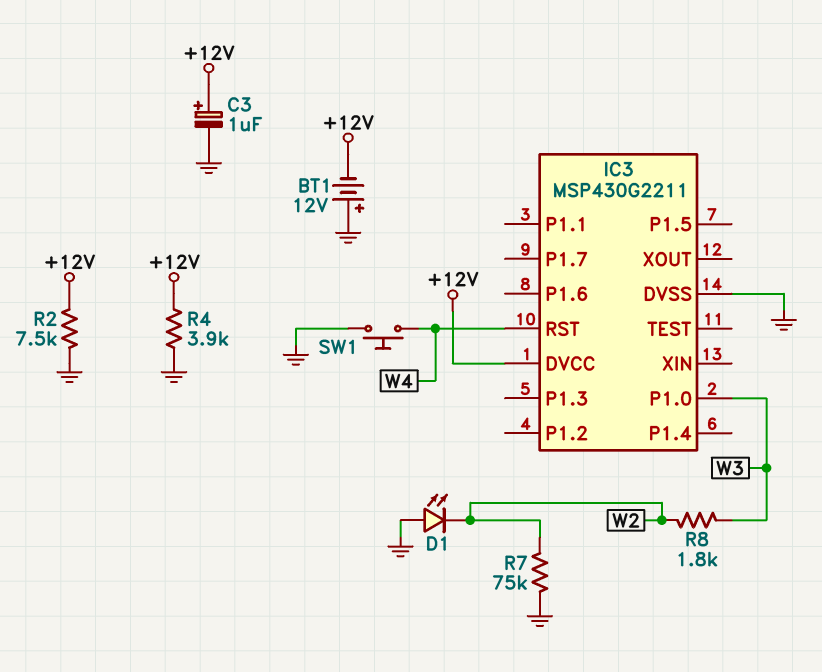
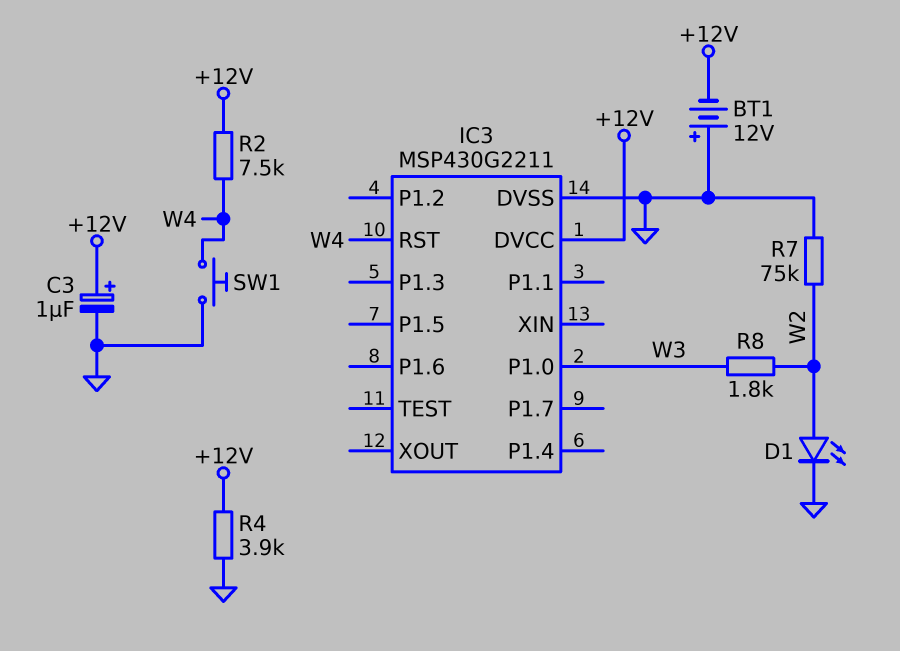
D1: LED (A GND, K W2) -> LED (A W2, K GND)
R2: 7.5k (+12V, GND) -> 7.5k (+12V, W4)

